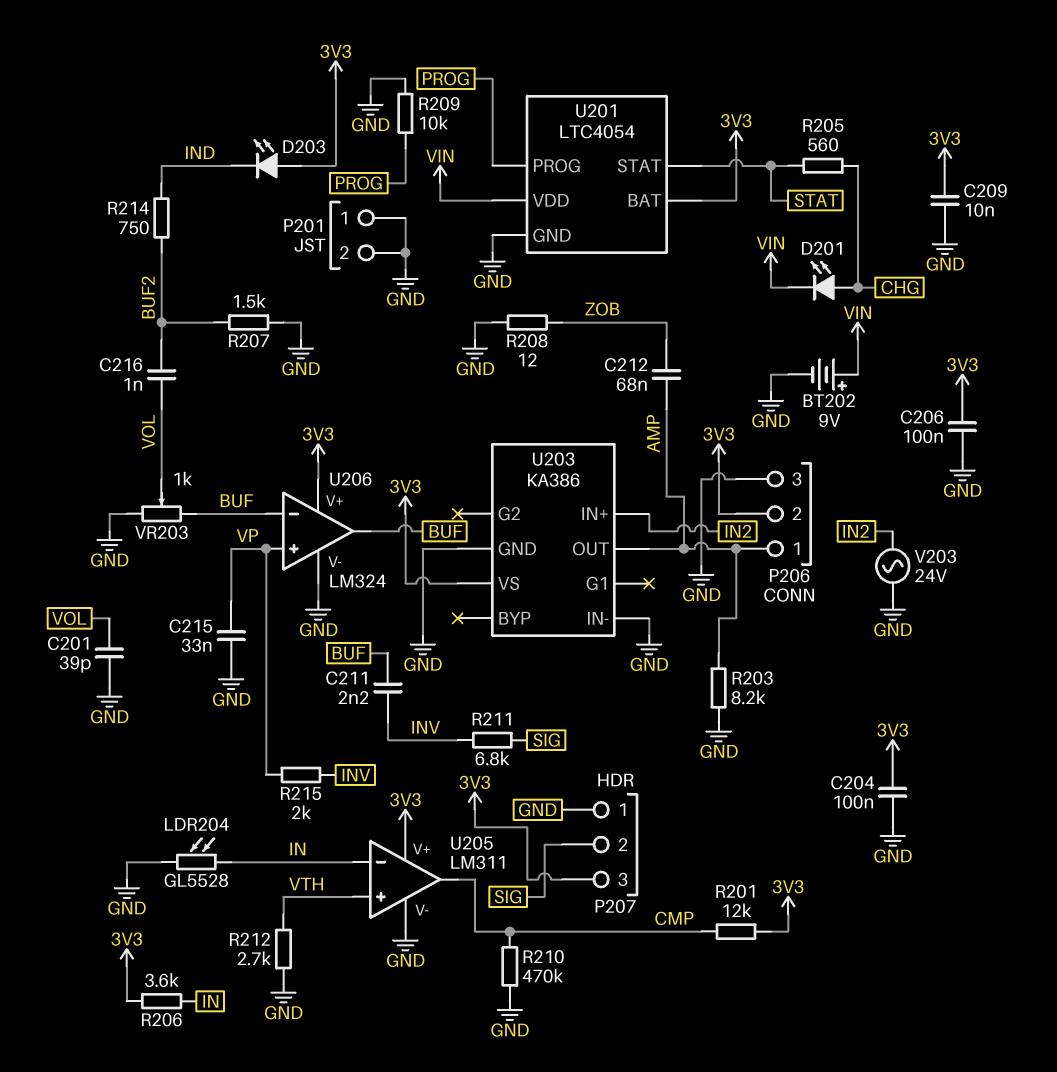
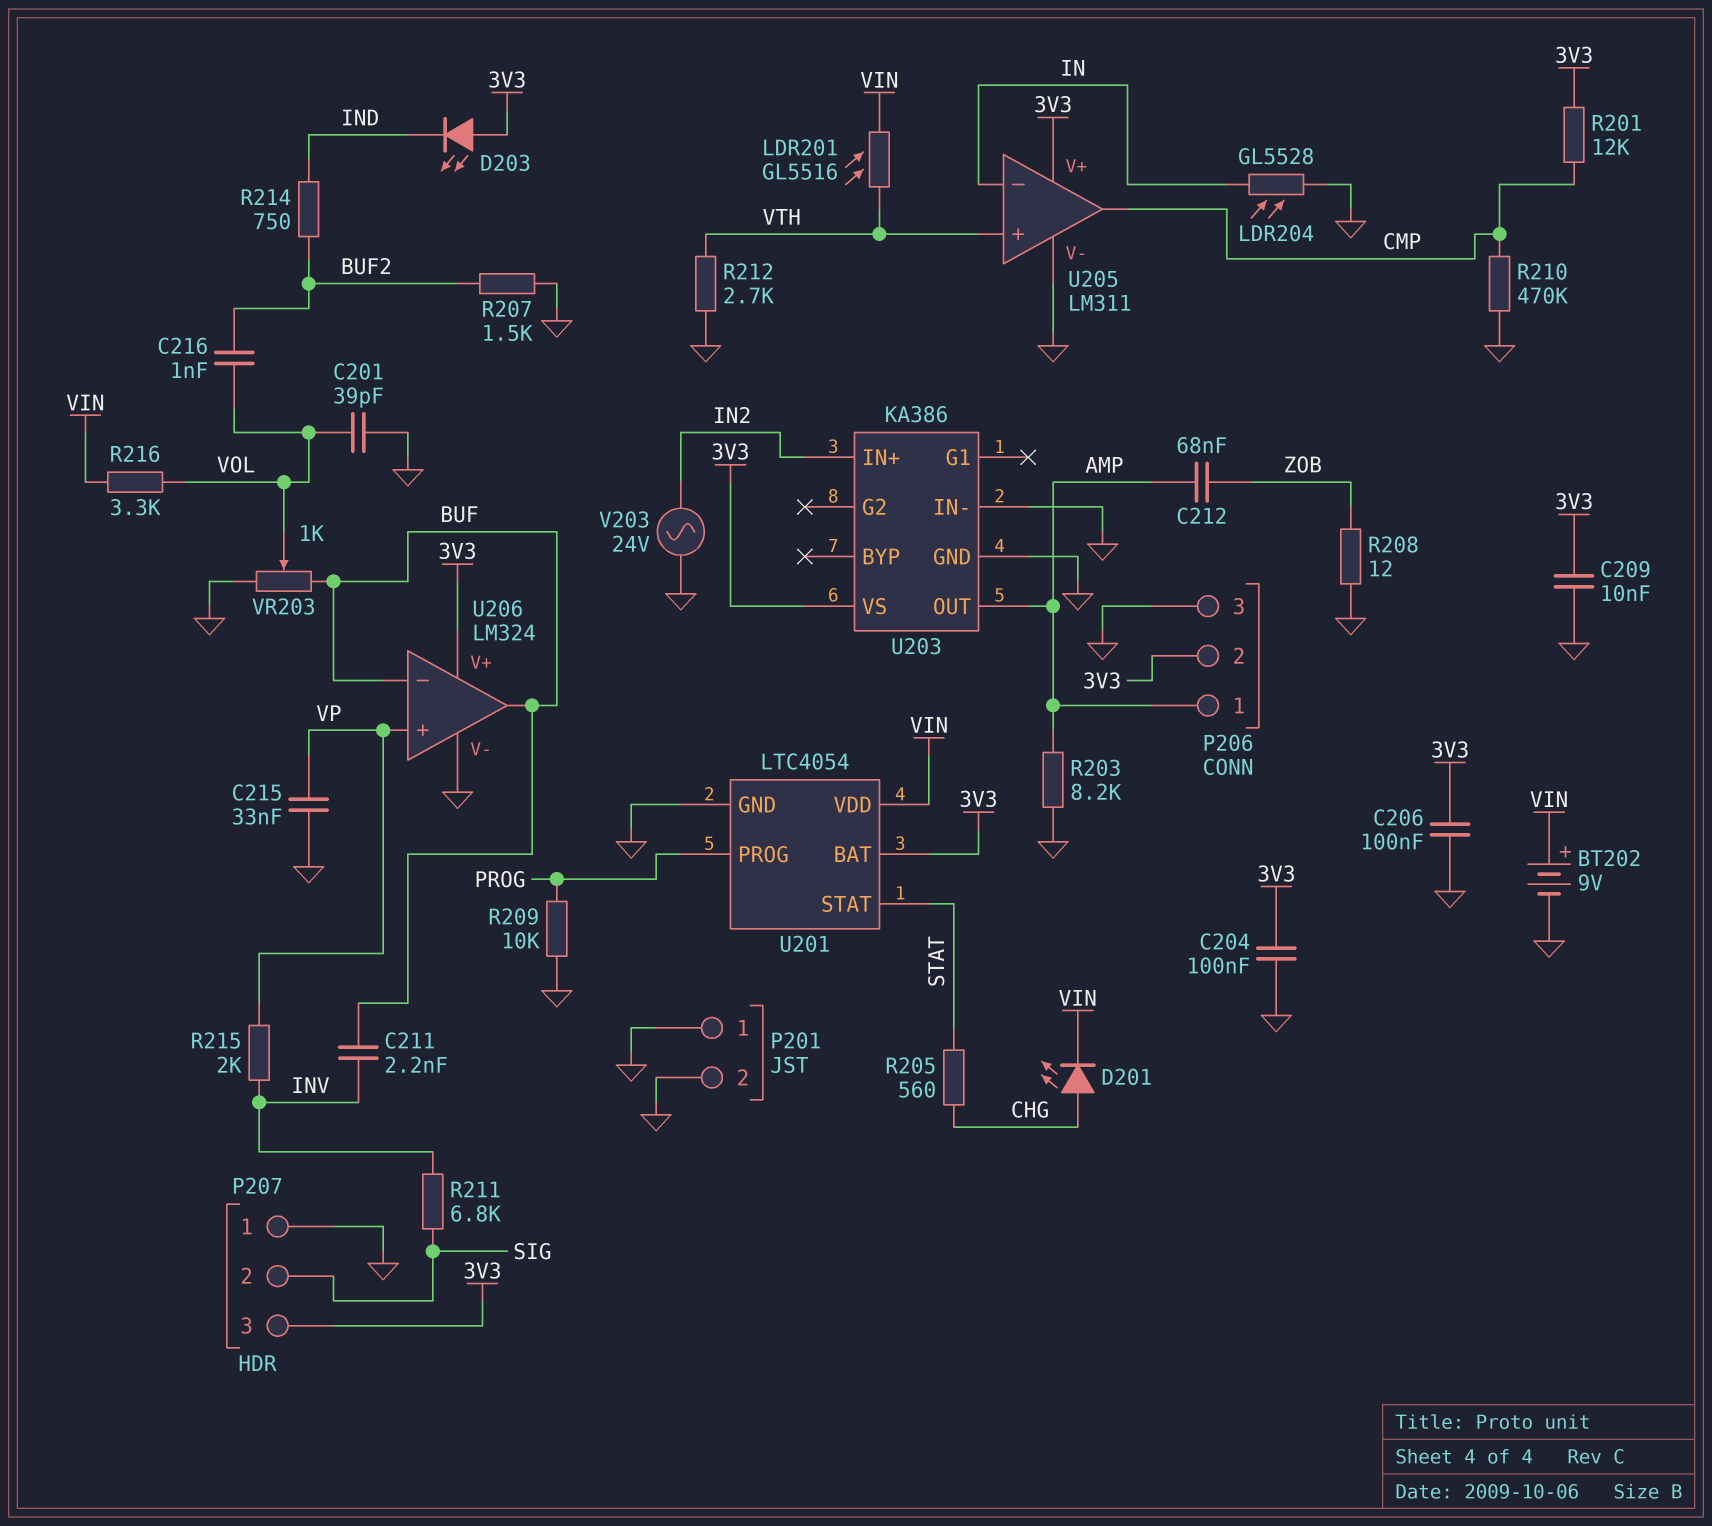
LDR201: none -> GL5516 (VIN, VTH)
R206: 3.6k (3V3, IN) -> none
R216: none -> 3.3k (VIN, VOL)

